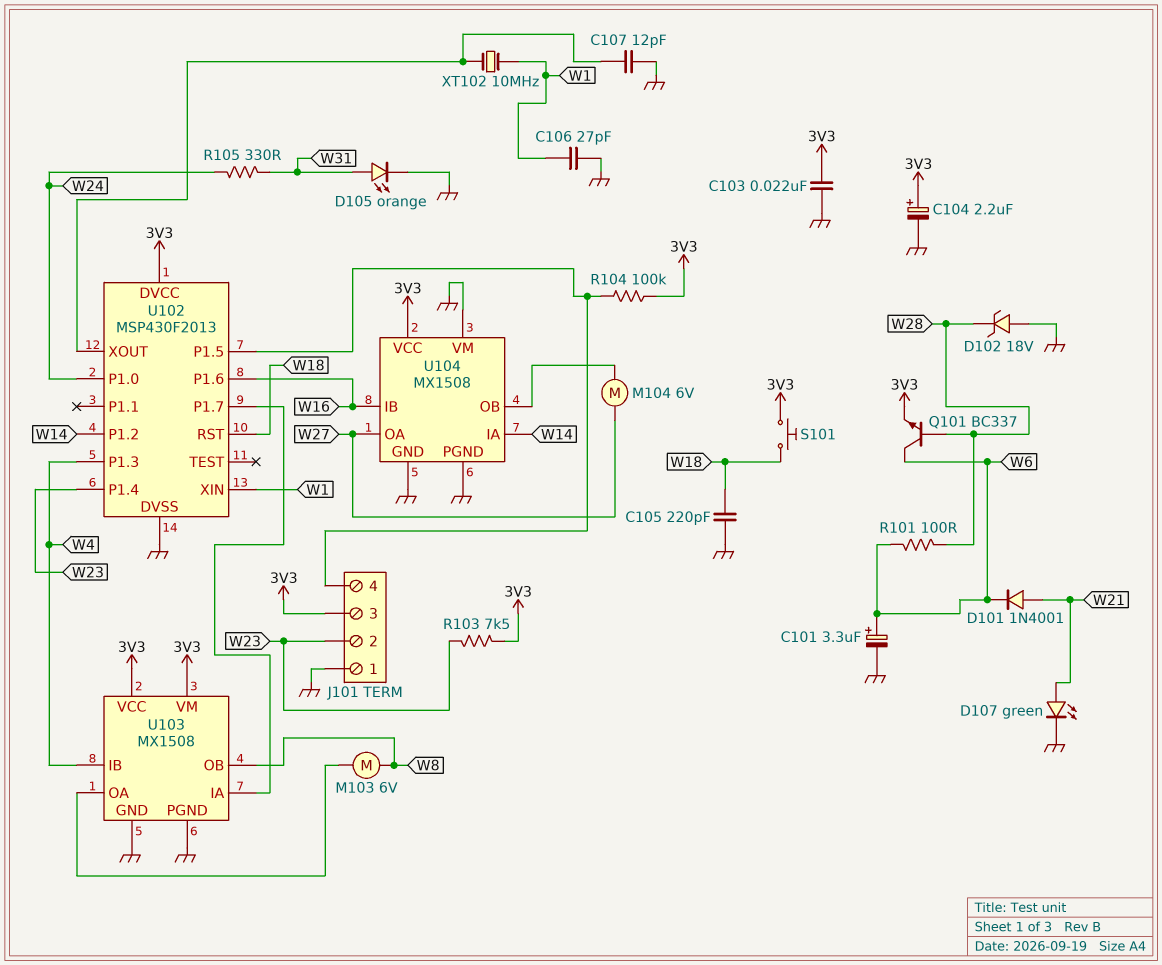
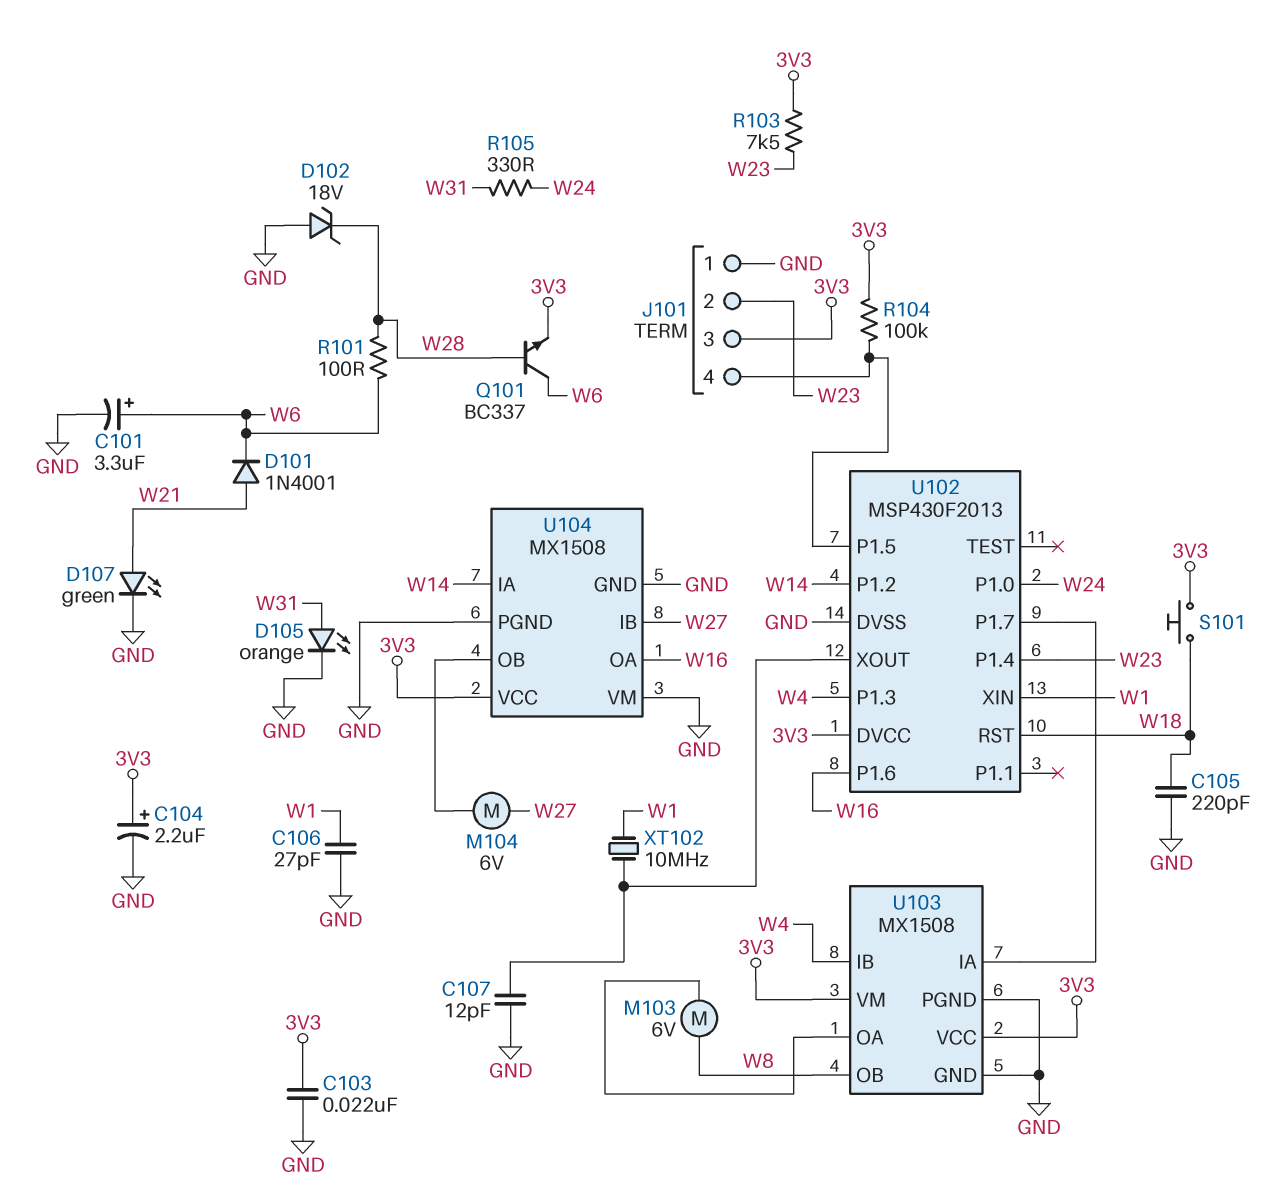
U104 pin IB: W16 -> W27
U104 pin OA: W27 -> W16

